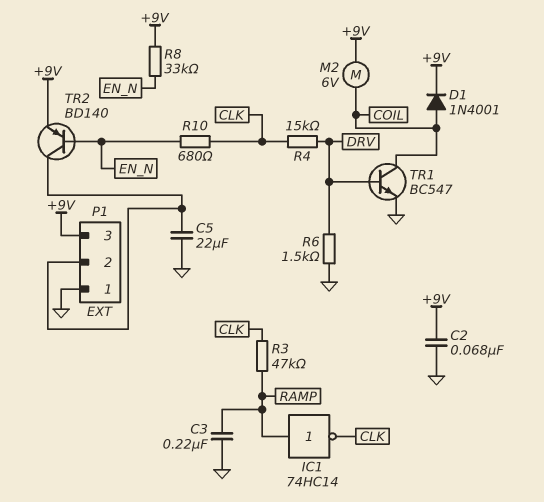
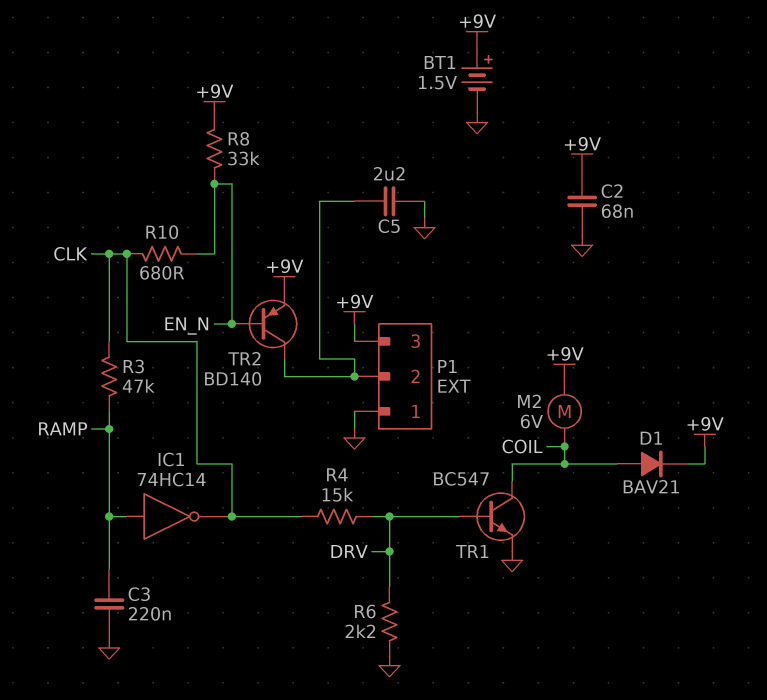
BT1: none -> 1.5V (plus +9V, minus GND)
C5: 22uF (GND, P1/2) -> 2.2uF (GND, P1/2)
D1: diode 1N4001 (A COIL, K +9V) -> diode BAV21 (A COIL, K +9V)
R6: 1.5k (DRV, GND) -> 2.2k (DRV, GND)

